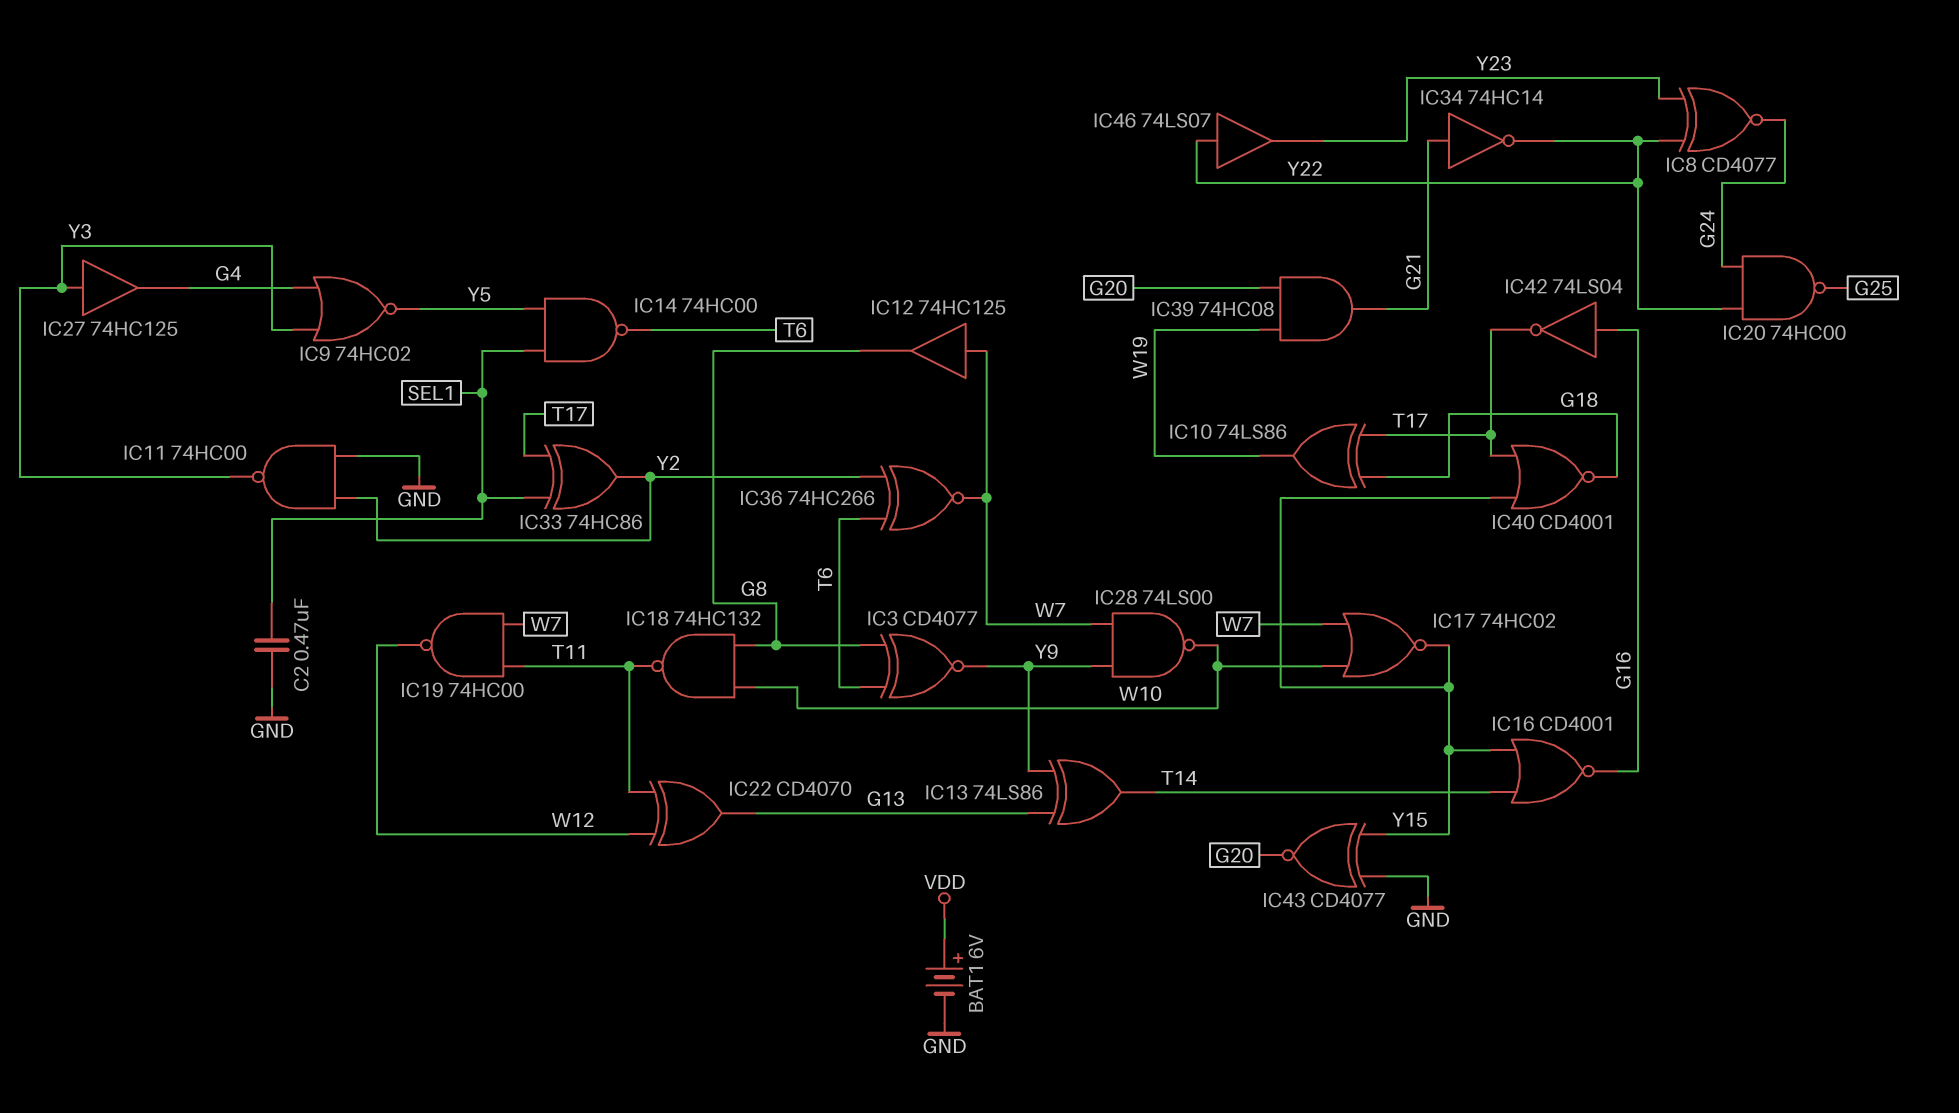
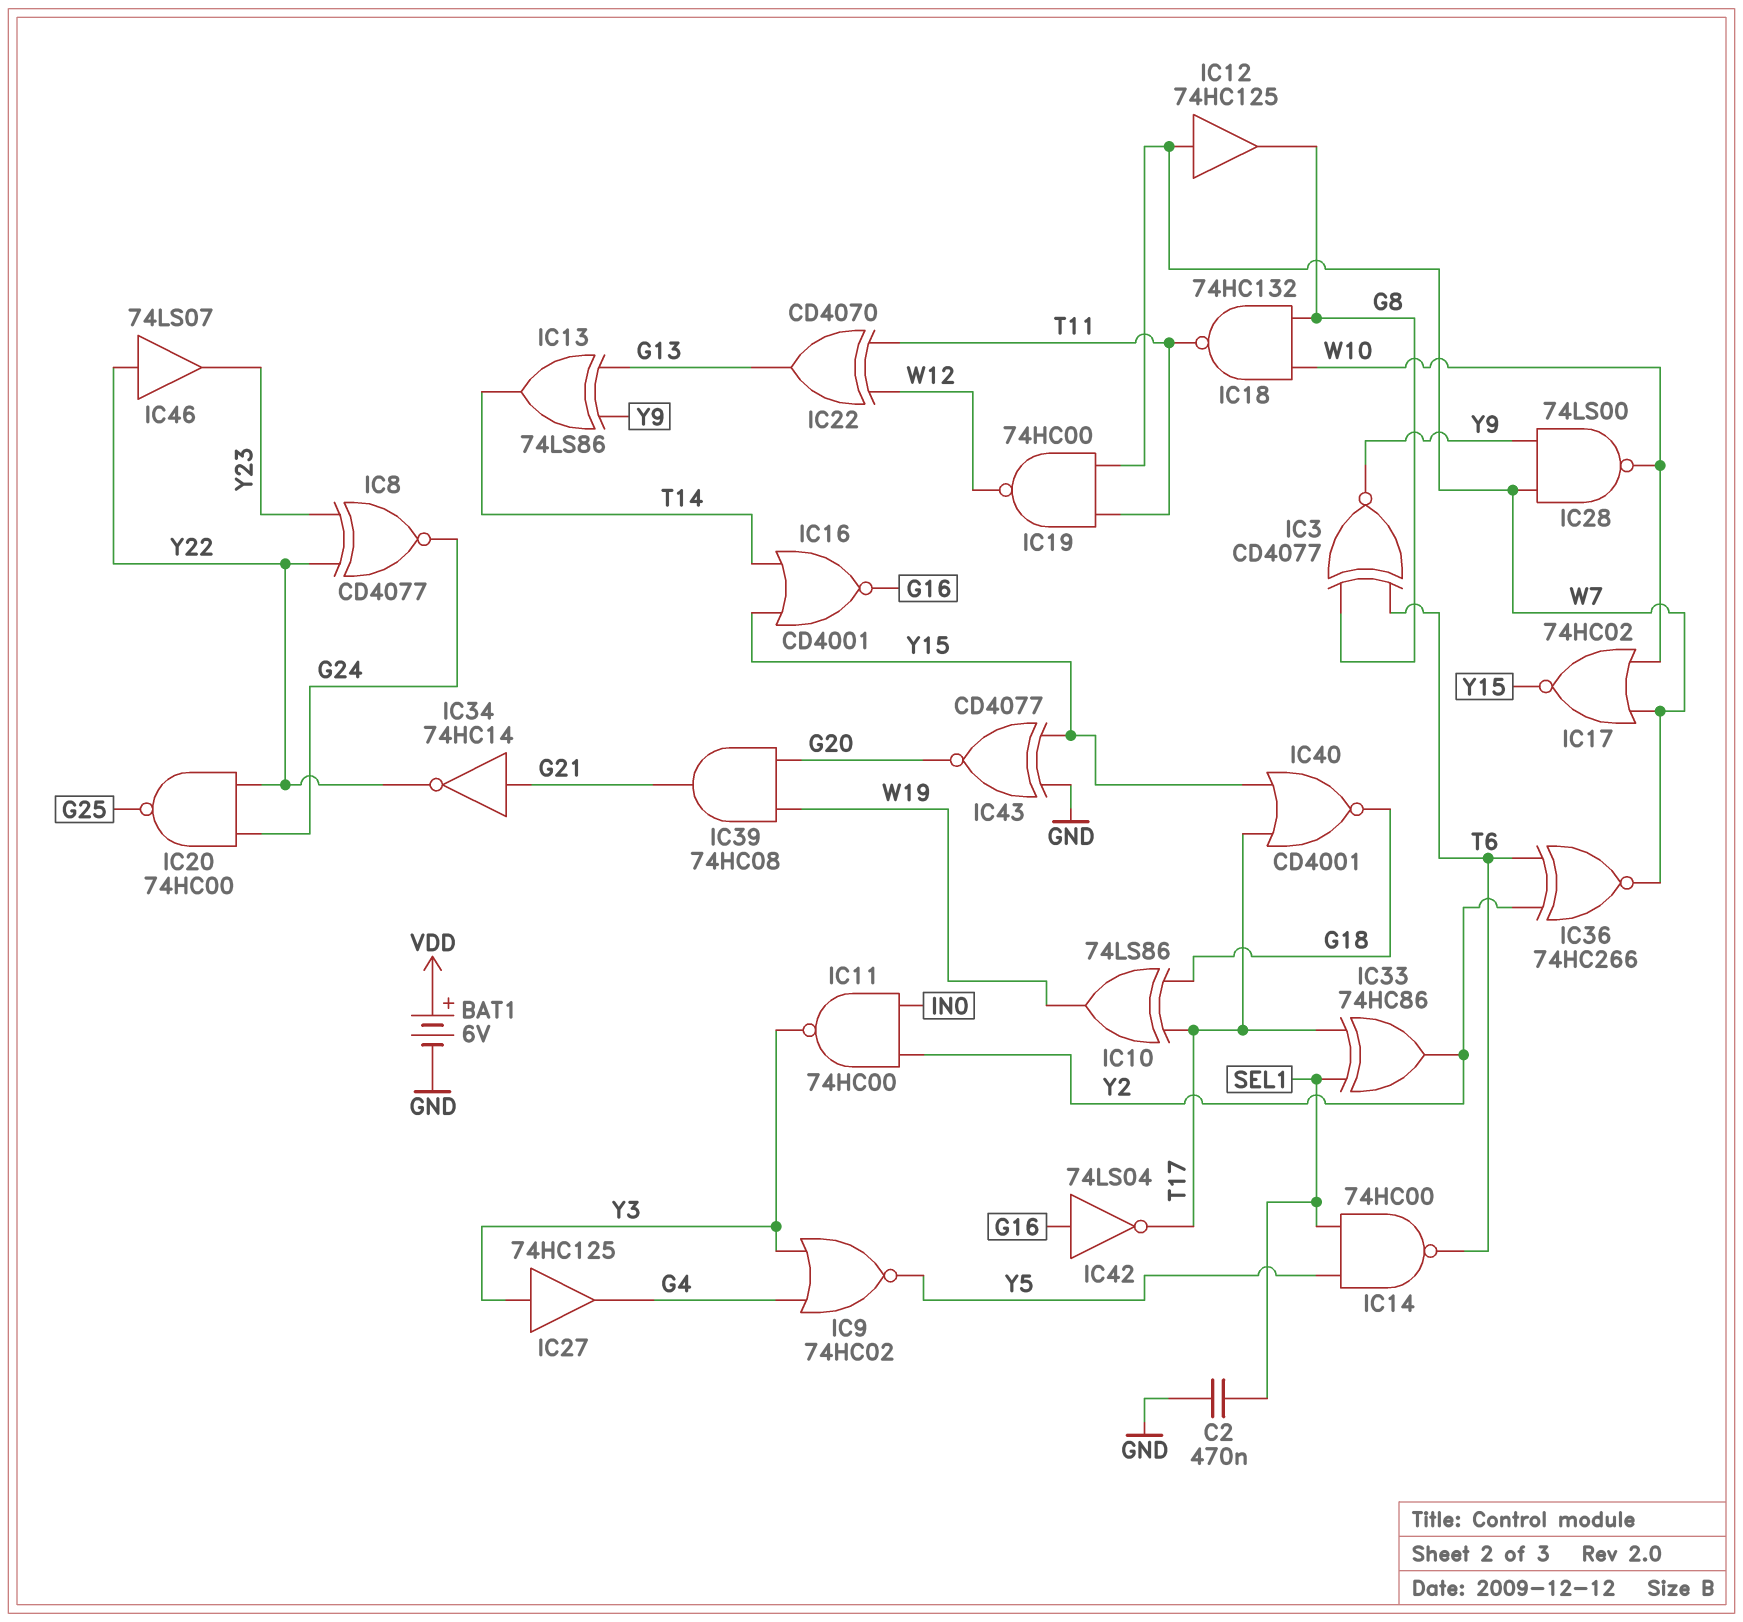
IC11: NAND 74HC00 (in GND, in Y2, out Y3) -> NAND 74HC00 (in IN0, in Y2, out Y3)

